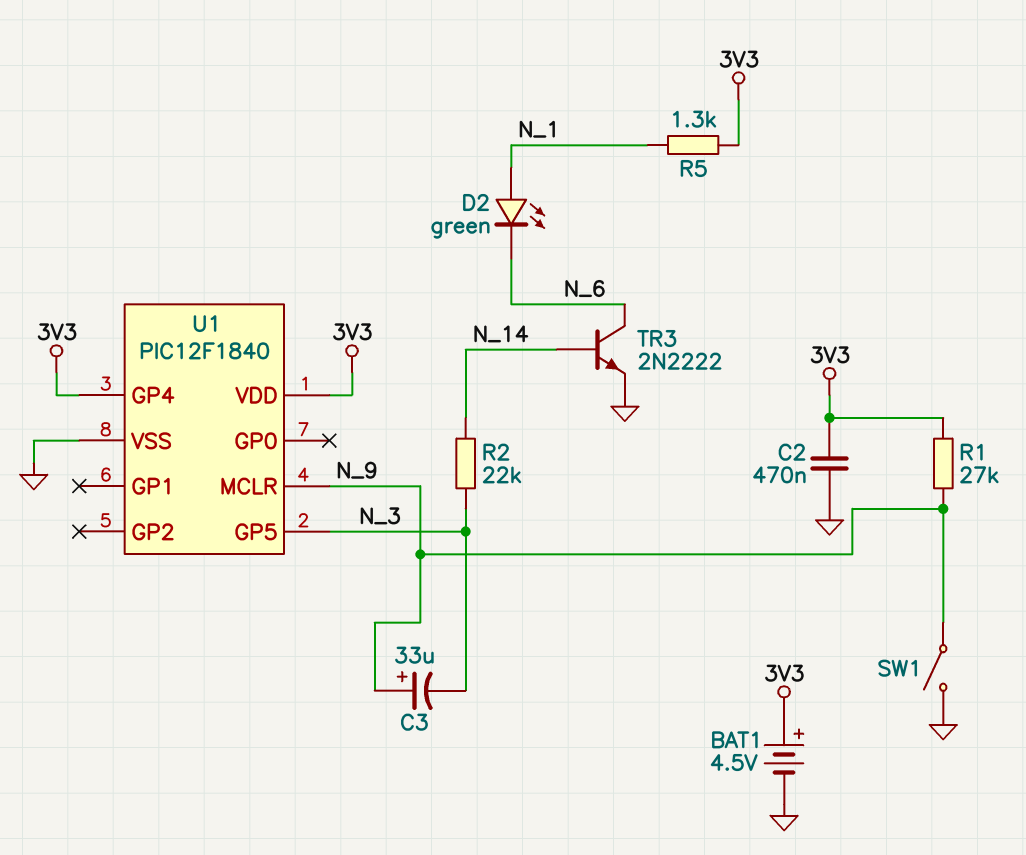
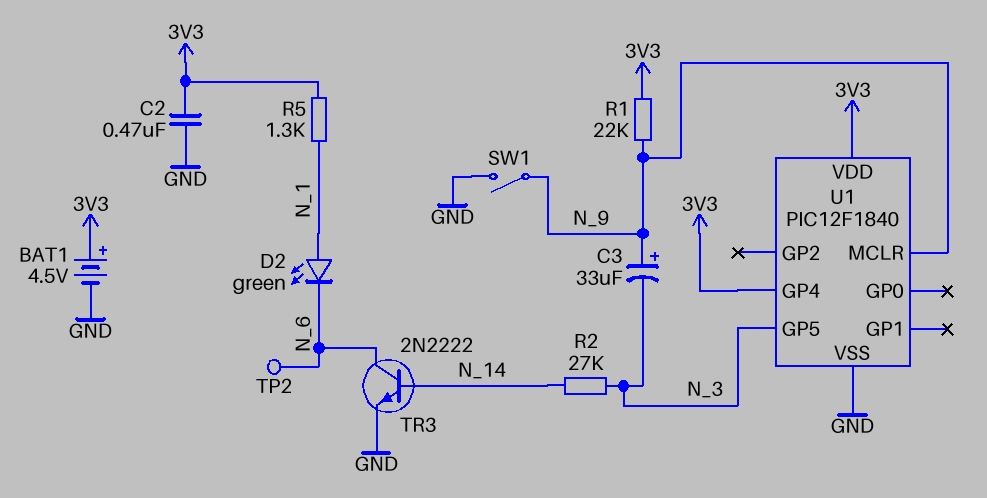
R1: 27k (3V3, N_9) -> 22k (3V3, N_9)
R2: 22k (N_3, N_14) -> 27k (N_3, N_14)
TP2: none -> test point (N_6)

